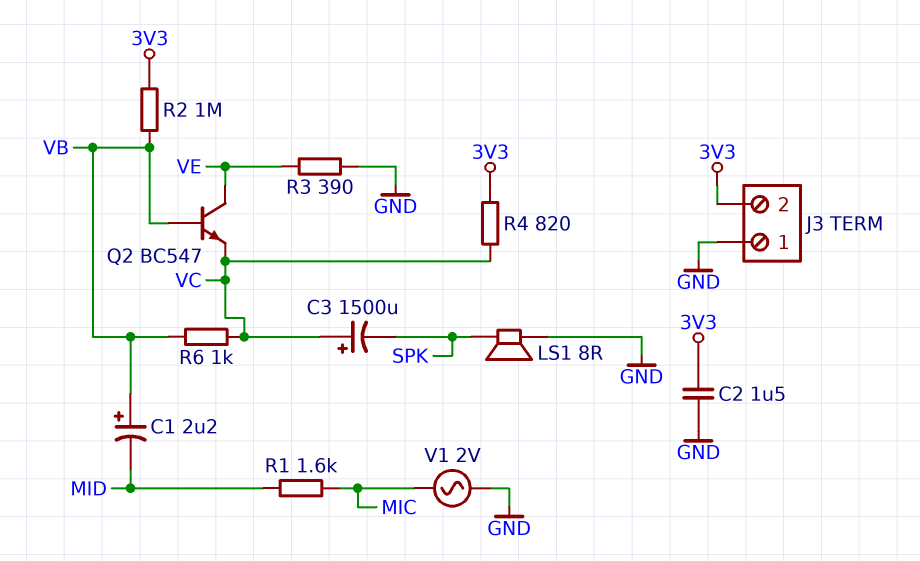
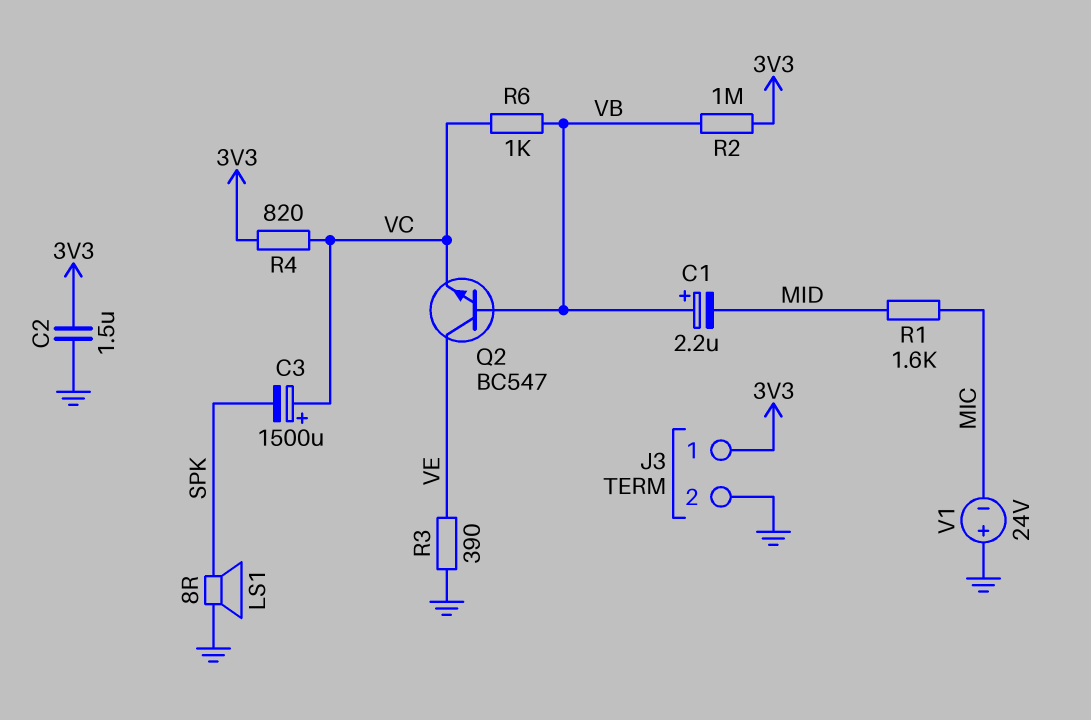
J3 pin 1: GND -> 3V3
J3 pin 2: 3V3 -> GND
V1: AC 2V (GND, MIC) -> 24V (plus GND, minus MIC)

